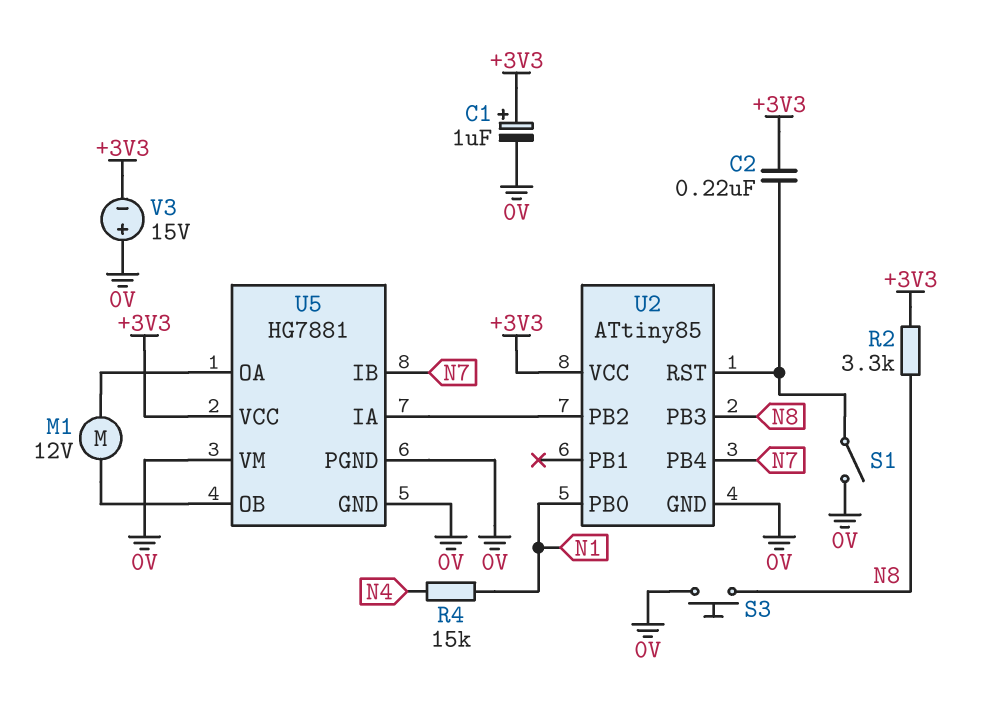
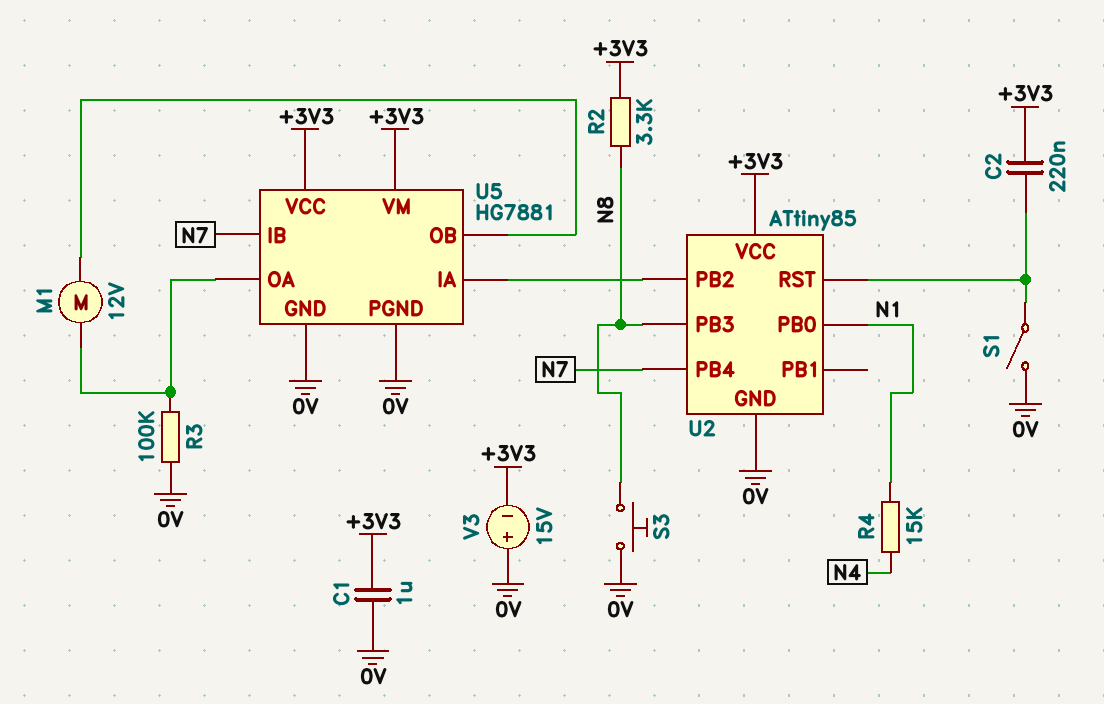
C1: 1uF (plus +3V3, minus 0V) -> 1uF (+3V3, 0V)
R3: none -> 100k (0V, U5/OA)
U5 pin VM: 0V -> +3V3

